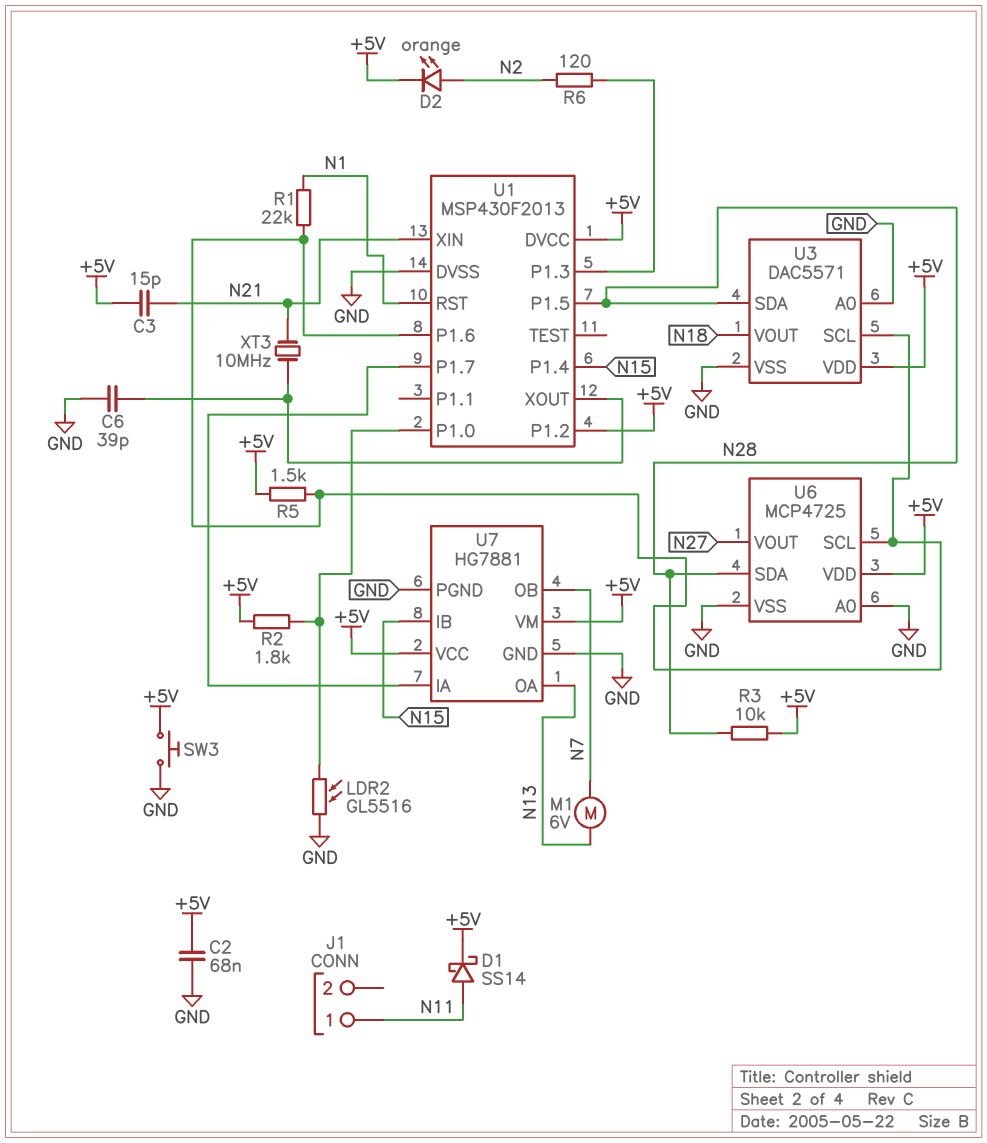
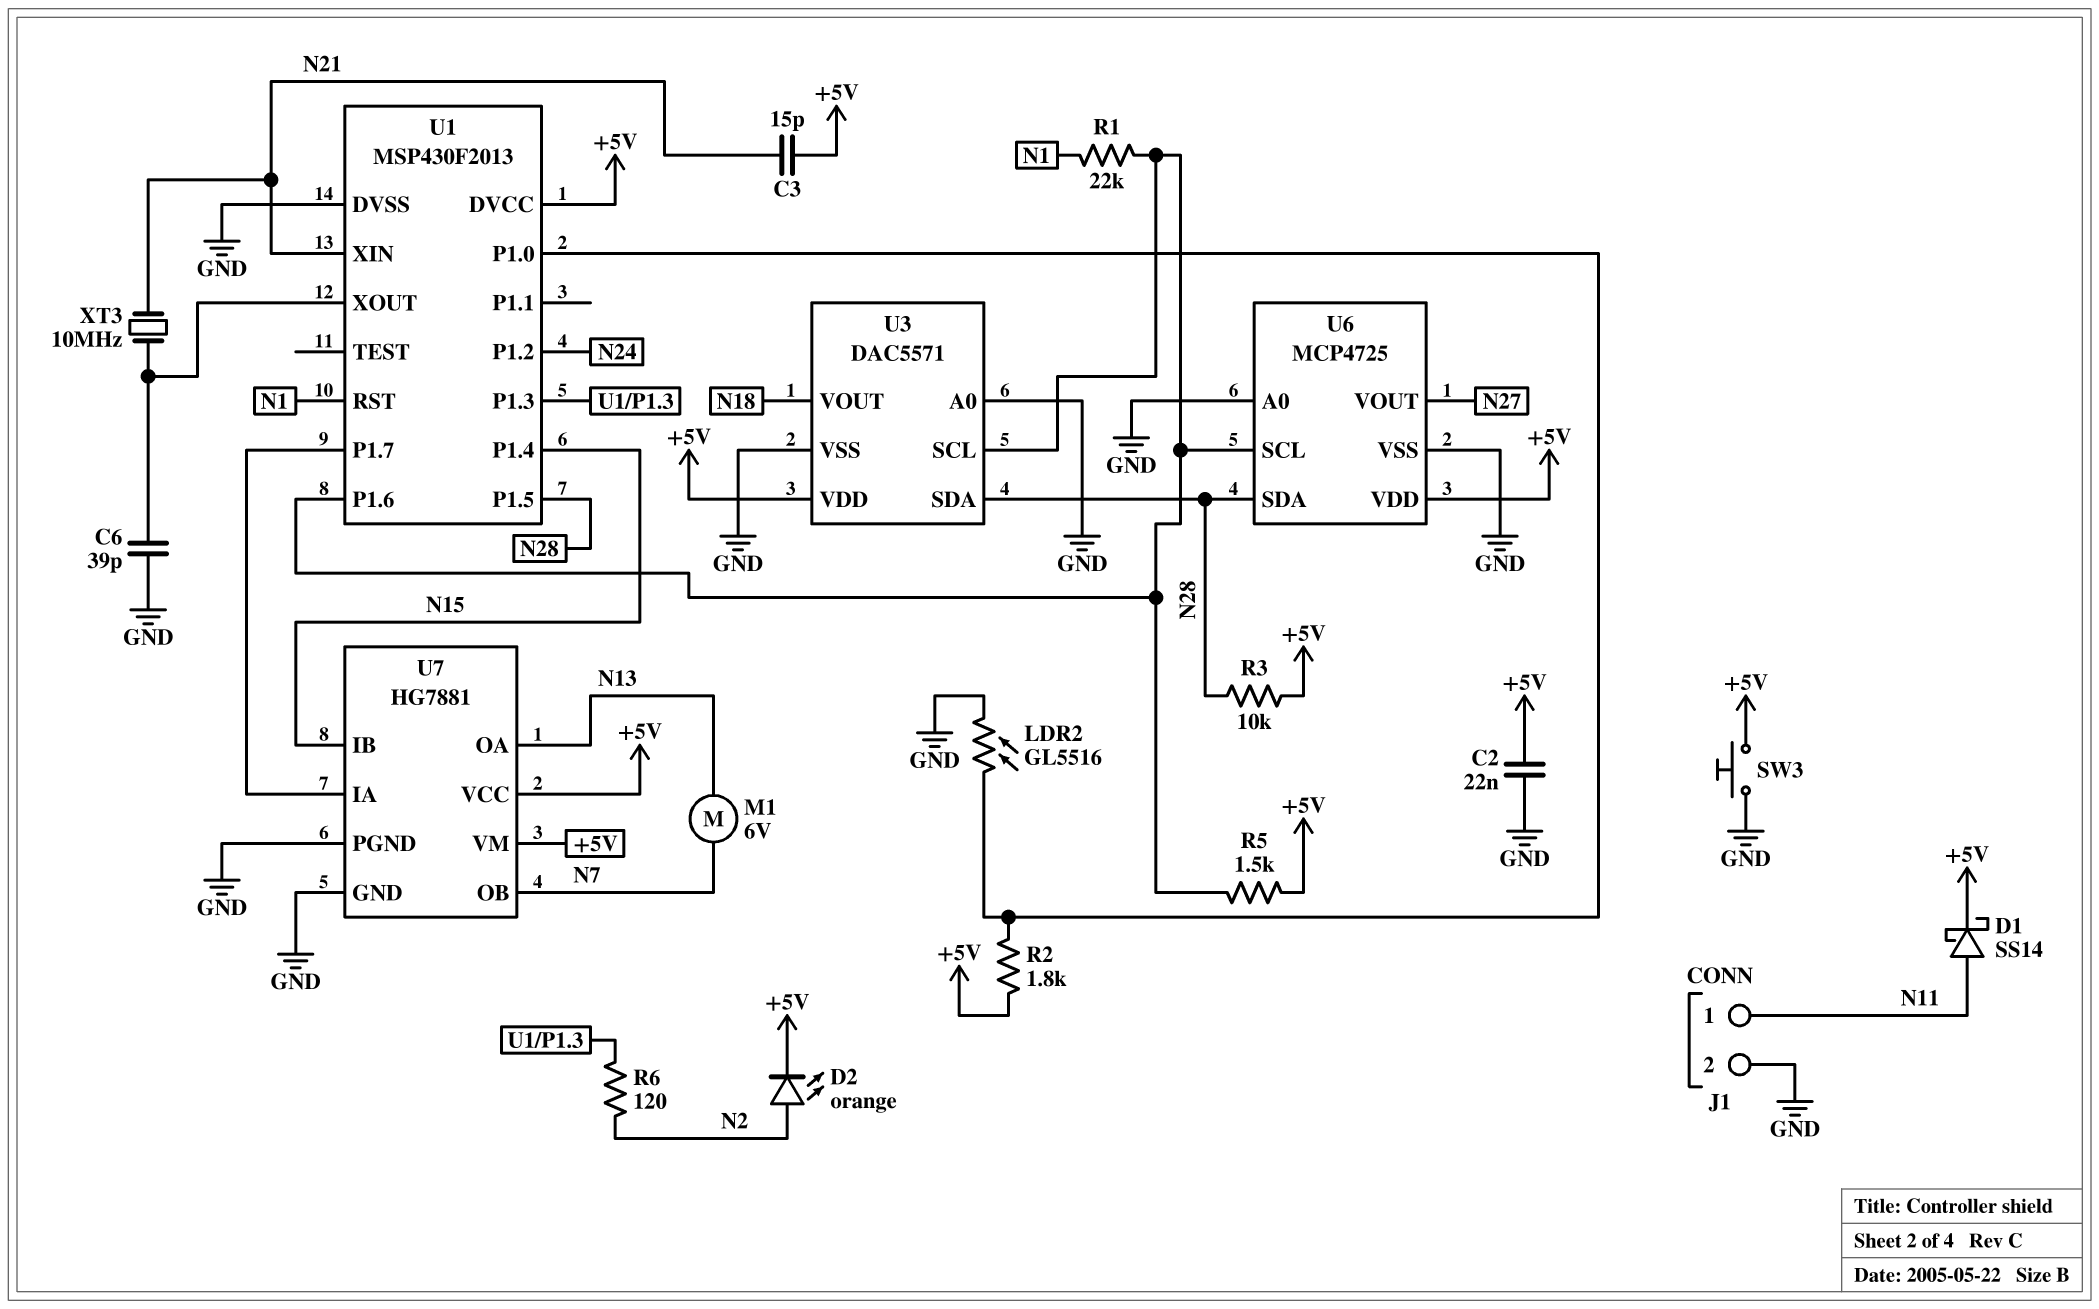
C2: 68nF (+5V, GND) -> 22nF (+5V, GND)
J1 pin 2: none -> GND
U1 pin P1.2: +5V -> N24

